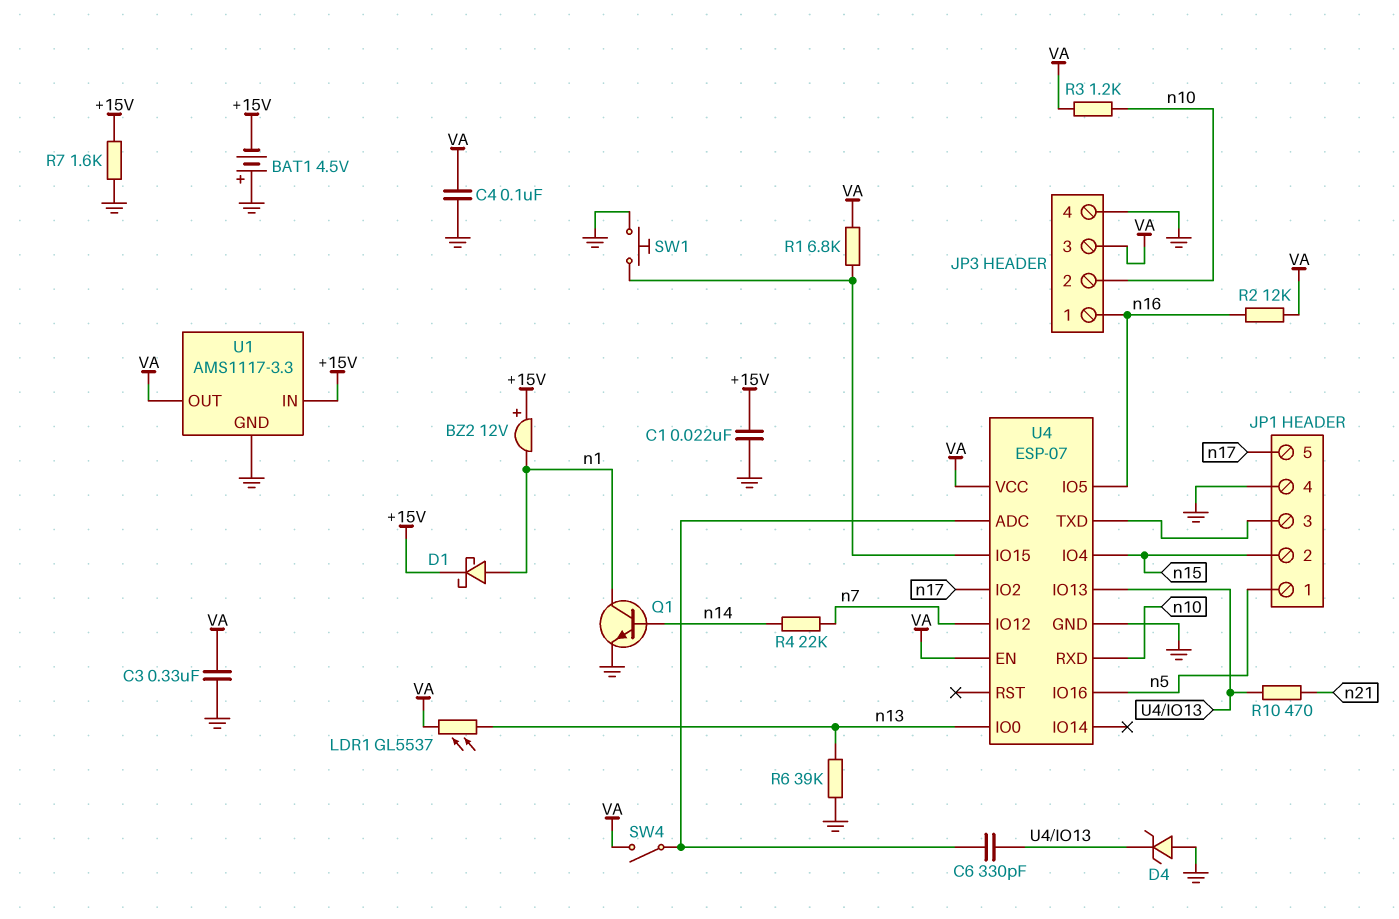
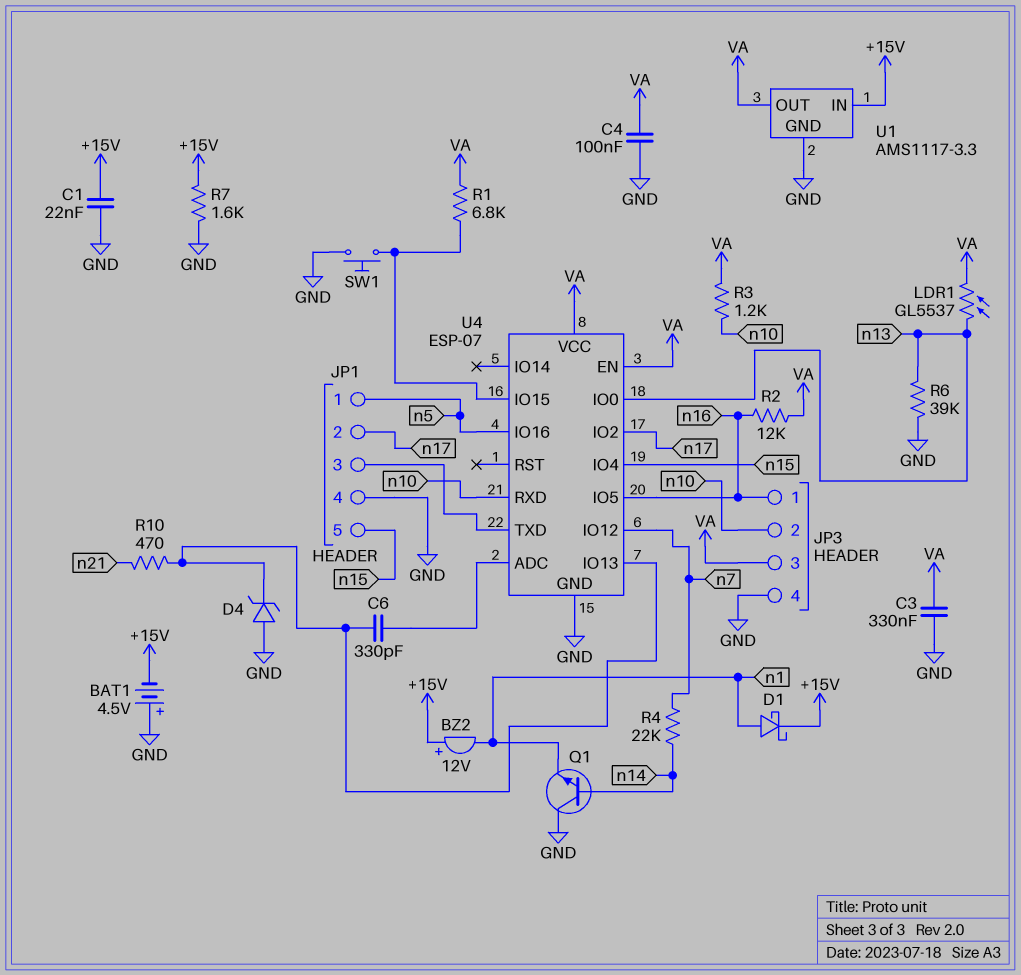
JP1 pin 2: n15 -> n17
JP1 pin 5: n17 -> n15
Q1: NPN (B n14, C n1, E GND) -> NPN (B n14, C GND, E n1)
SW4: switch (U4/ADC, VA) -> none

